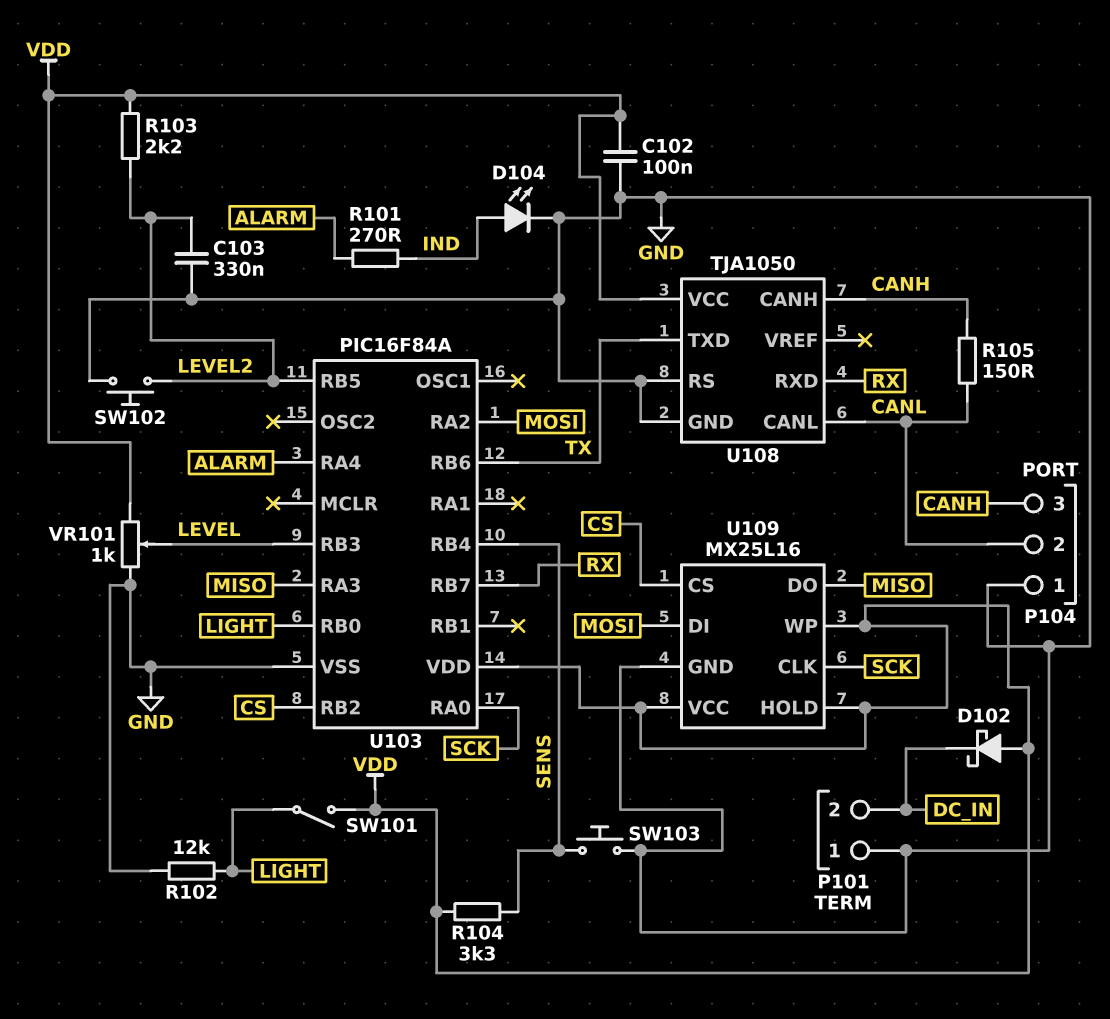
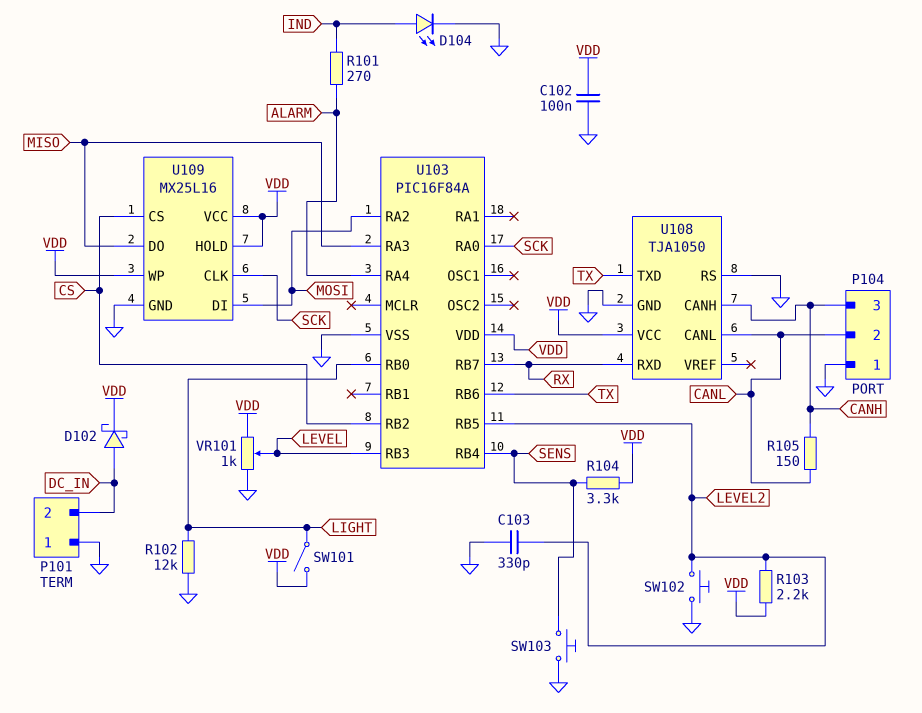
C103: 330nF (GND, LEVEL2) -> 330pF (GND, LEVEL2)
D102: schottky (A VDD, K DC_IN) -> schottky (A DC_IN, K VDD)

